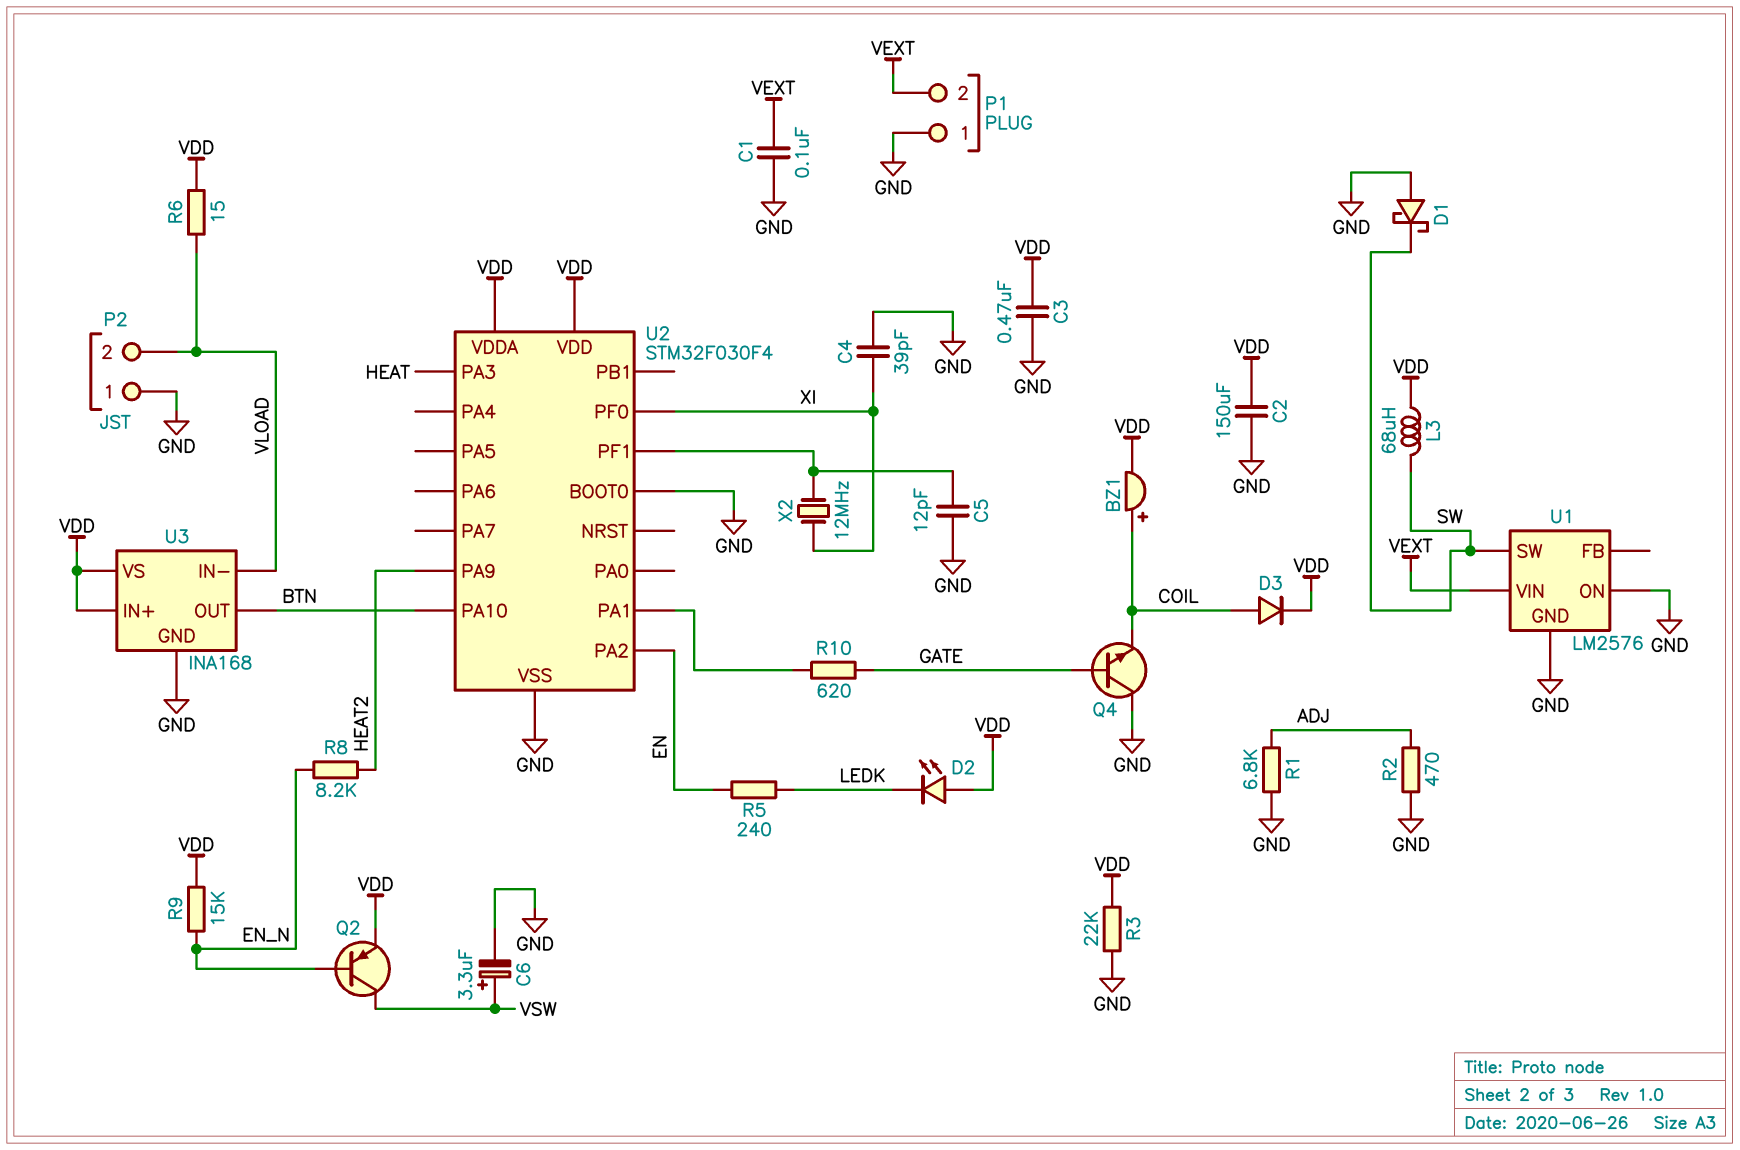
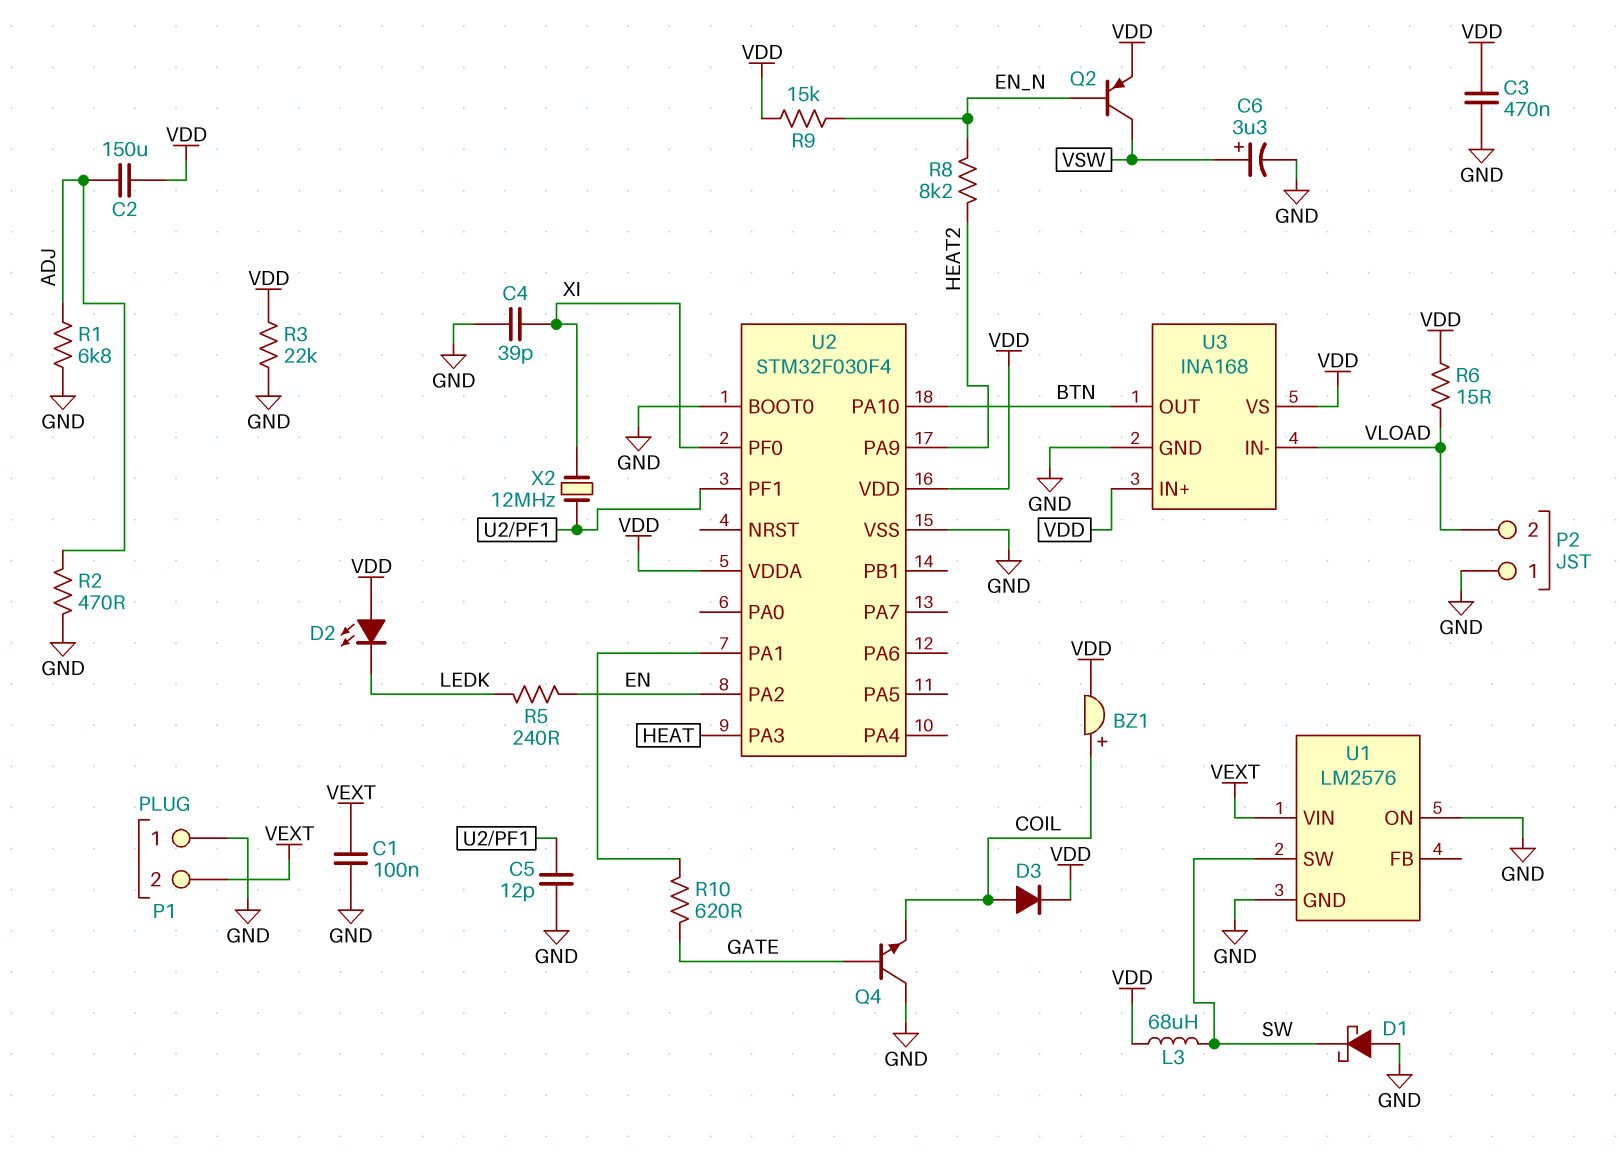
C2: 150uF (GND, VDD) -> 150uF (ADJ, VDD)

